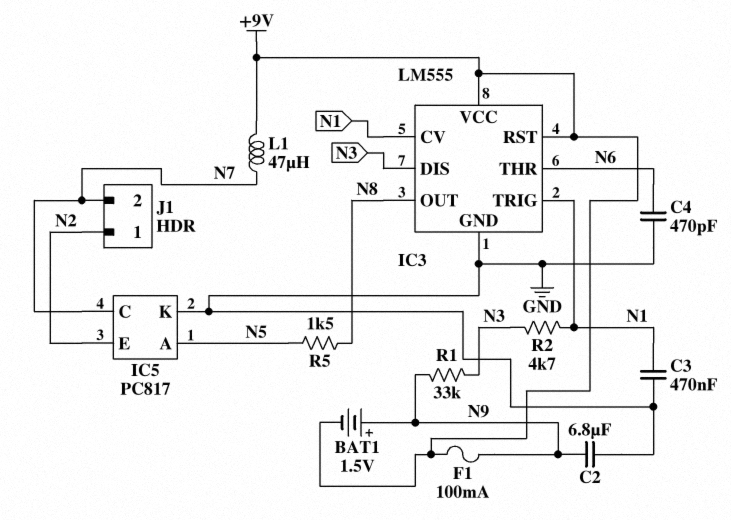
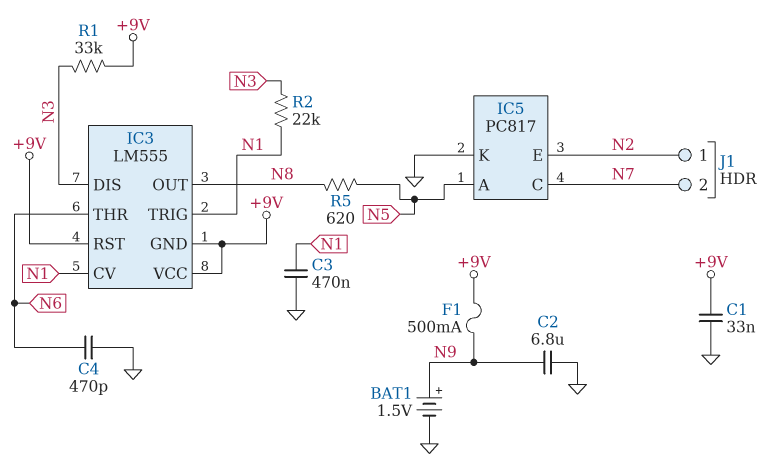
BAT1: 1.5V (plus N9, minus +9V) -> 1.5V (plus N9, minus GND)
C1: none -> 33nF (+9V, GND)
F1: 100mA (+9V, N9) -> 500mA (+9V, N9)
IC3 pin GND: GND -> +9V
L1: 47uH (+9V, N7) -> none
R1: 33k (N3, N9) -> 33k (+9V, N3)
R2: 4.7k (N1, N3) -> 22k (N1, N3)
R5: 1.5k (N5, N8) -> 620 (N5, N8)

